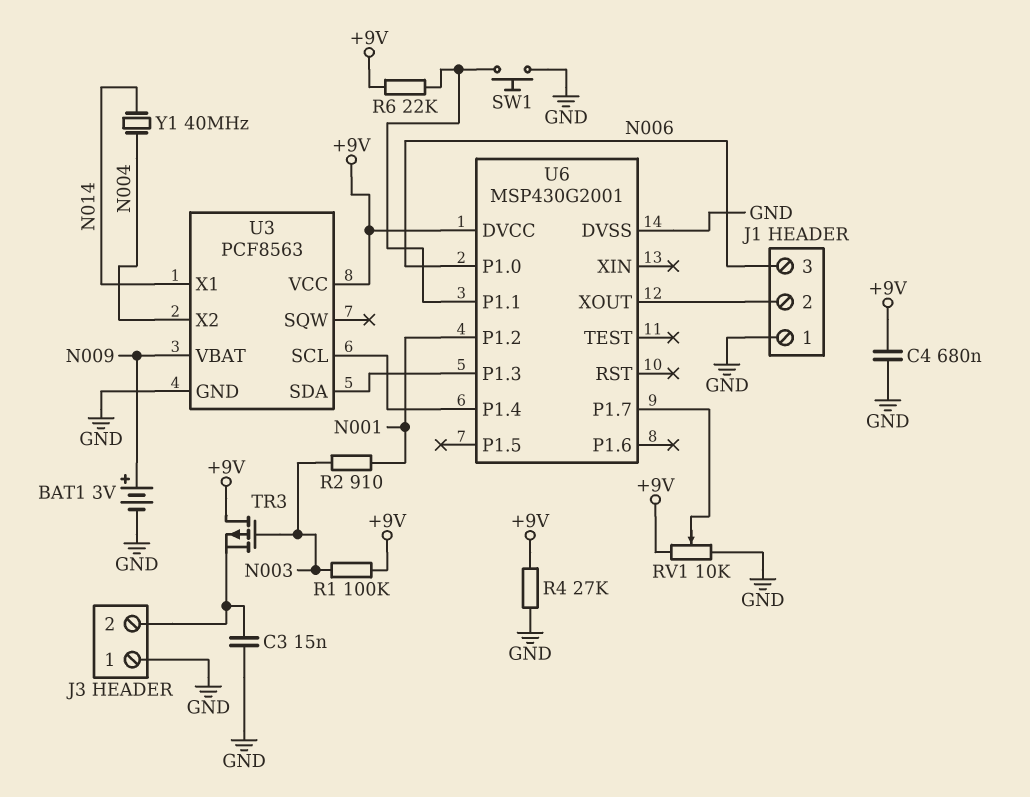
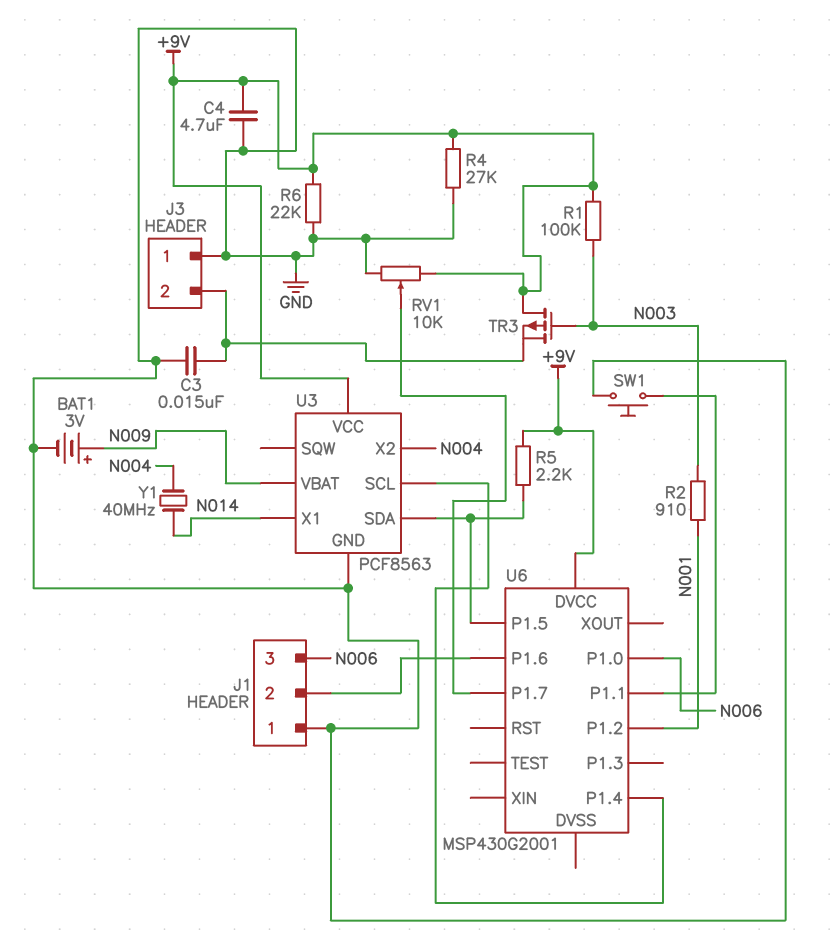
C4: 680nF (+9V, GND) -> 4.7uF (+9V, GND)
R5: none -> 2.2k (+9V, U3/SDA)
R6: 22k (+9V, U6/P1.1) -> 22k (+9V, GND)
U6 pin DVSS: GND -> none
U6 pin P1.3: U3/SDA -> none
U6 pin P1.5: none -> U3/SDA
U6 pin P1.6: none -> J1/2
U6 pin XOUT: J1/2 -> none

